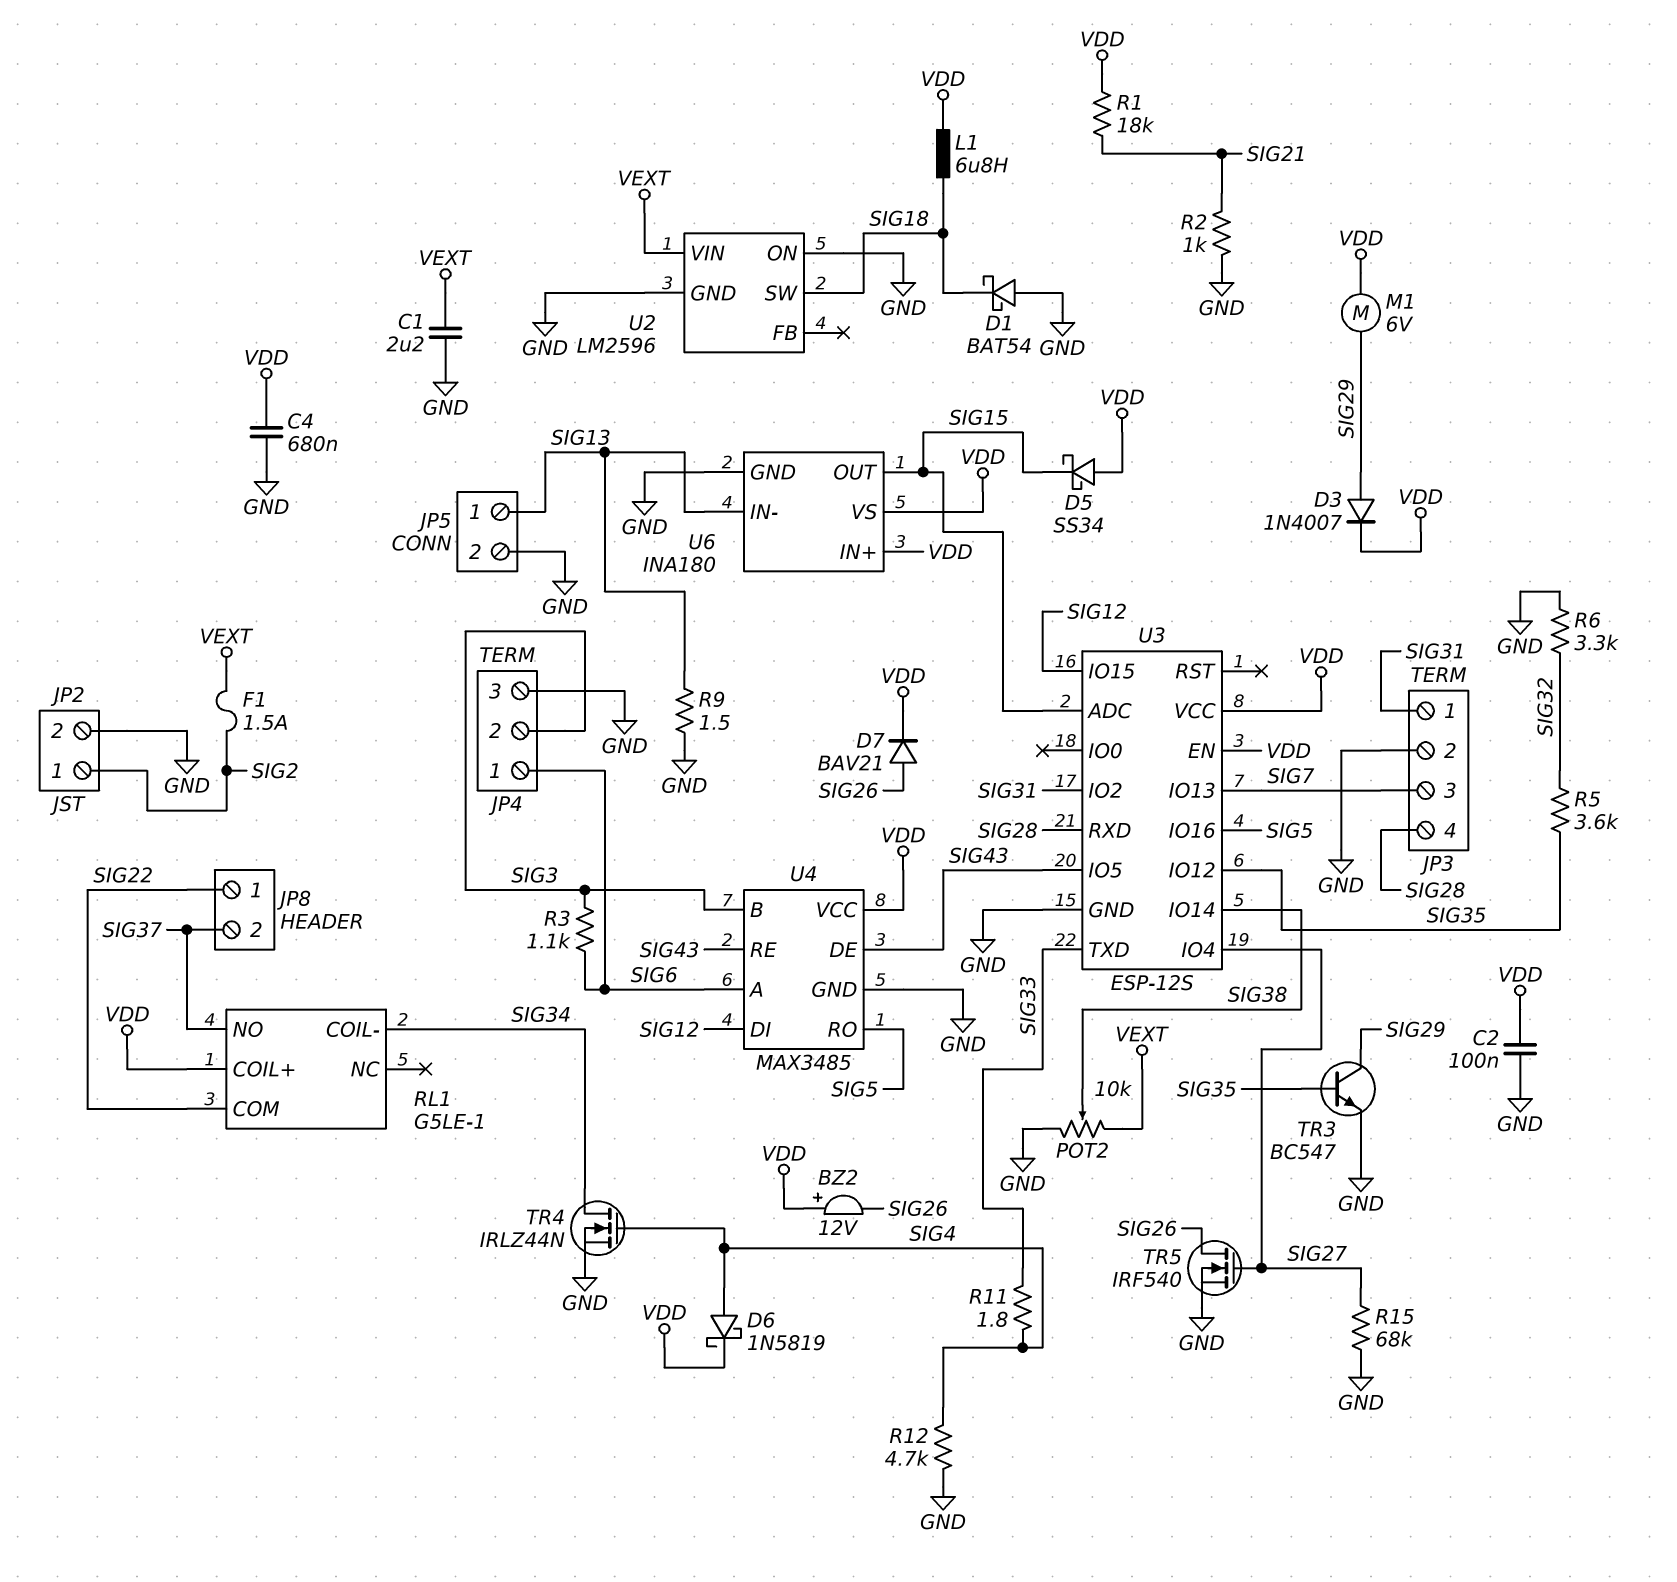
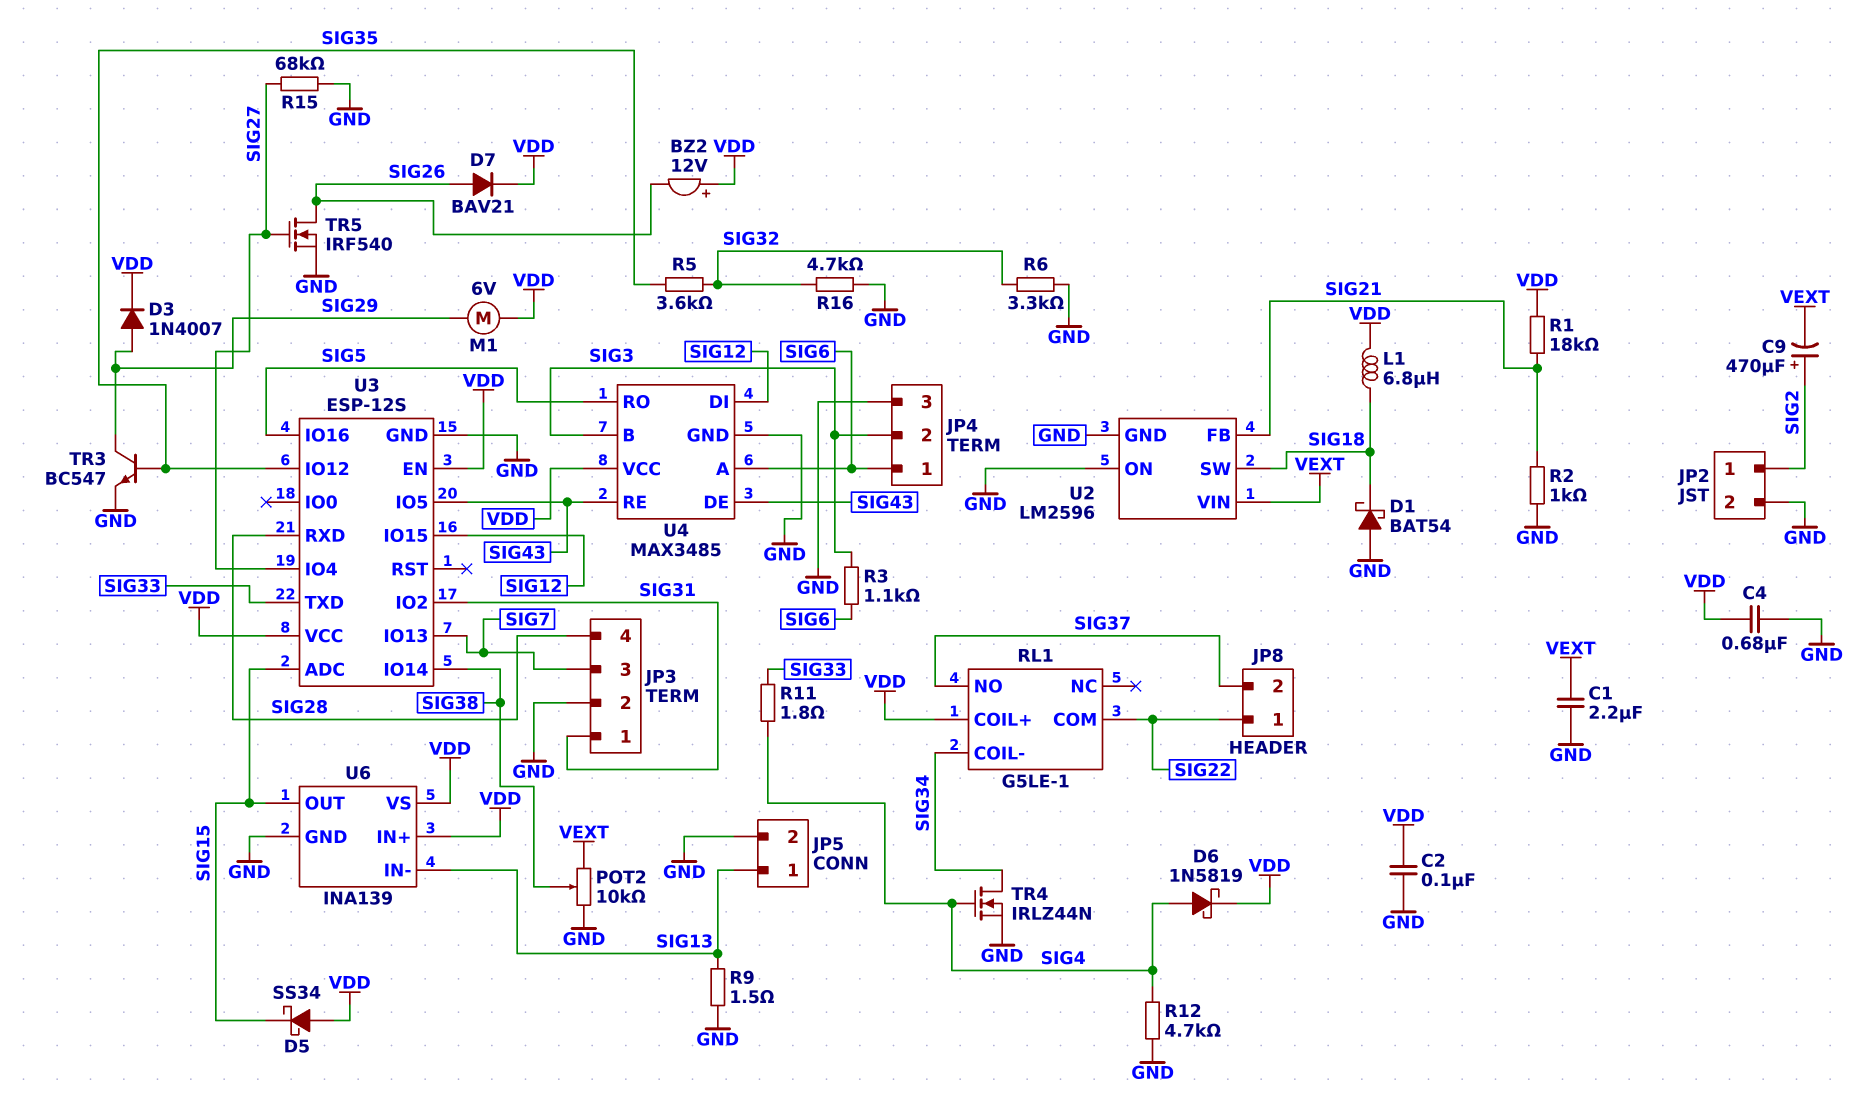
C9: none -> 470uF (plus SIG2, minus VEXT)
F1: 1.5A (SIG2, VEXT) -> none
R16: none -> 4.7k (GND, SIG32)
U2 pin FB: none -> SIG21
U6: INA180 -> INA139

